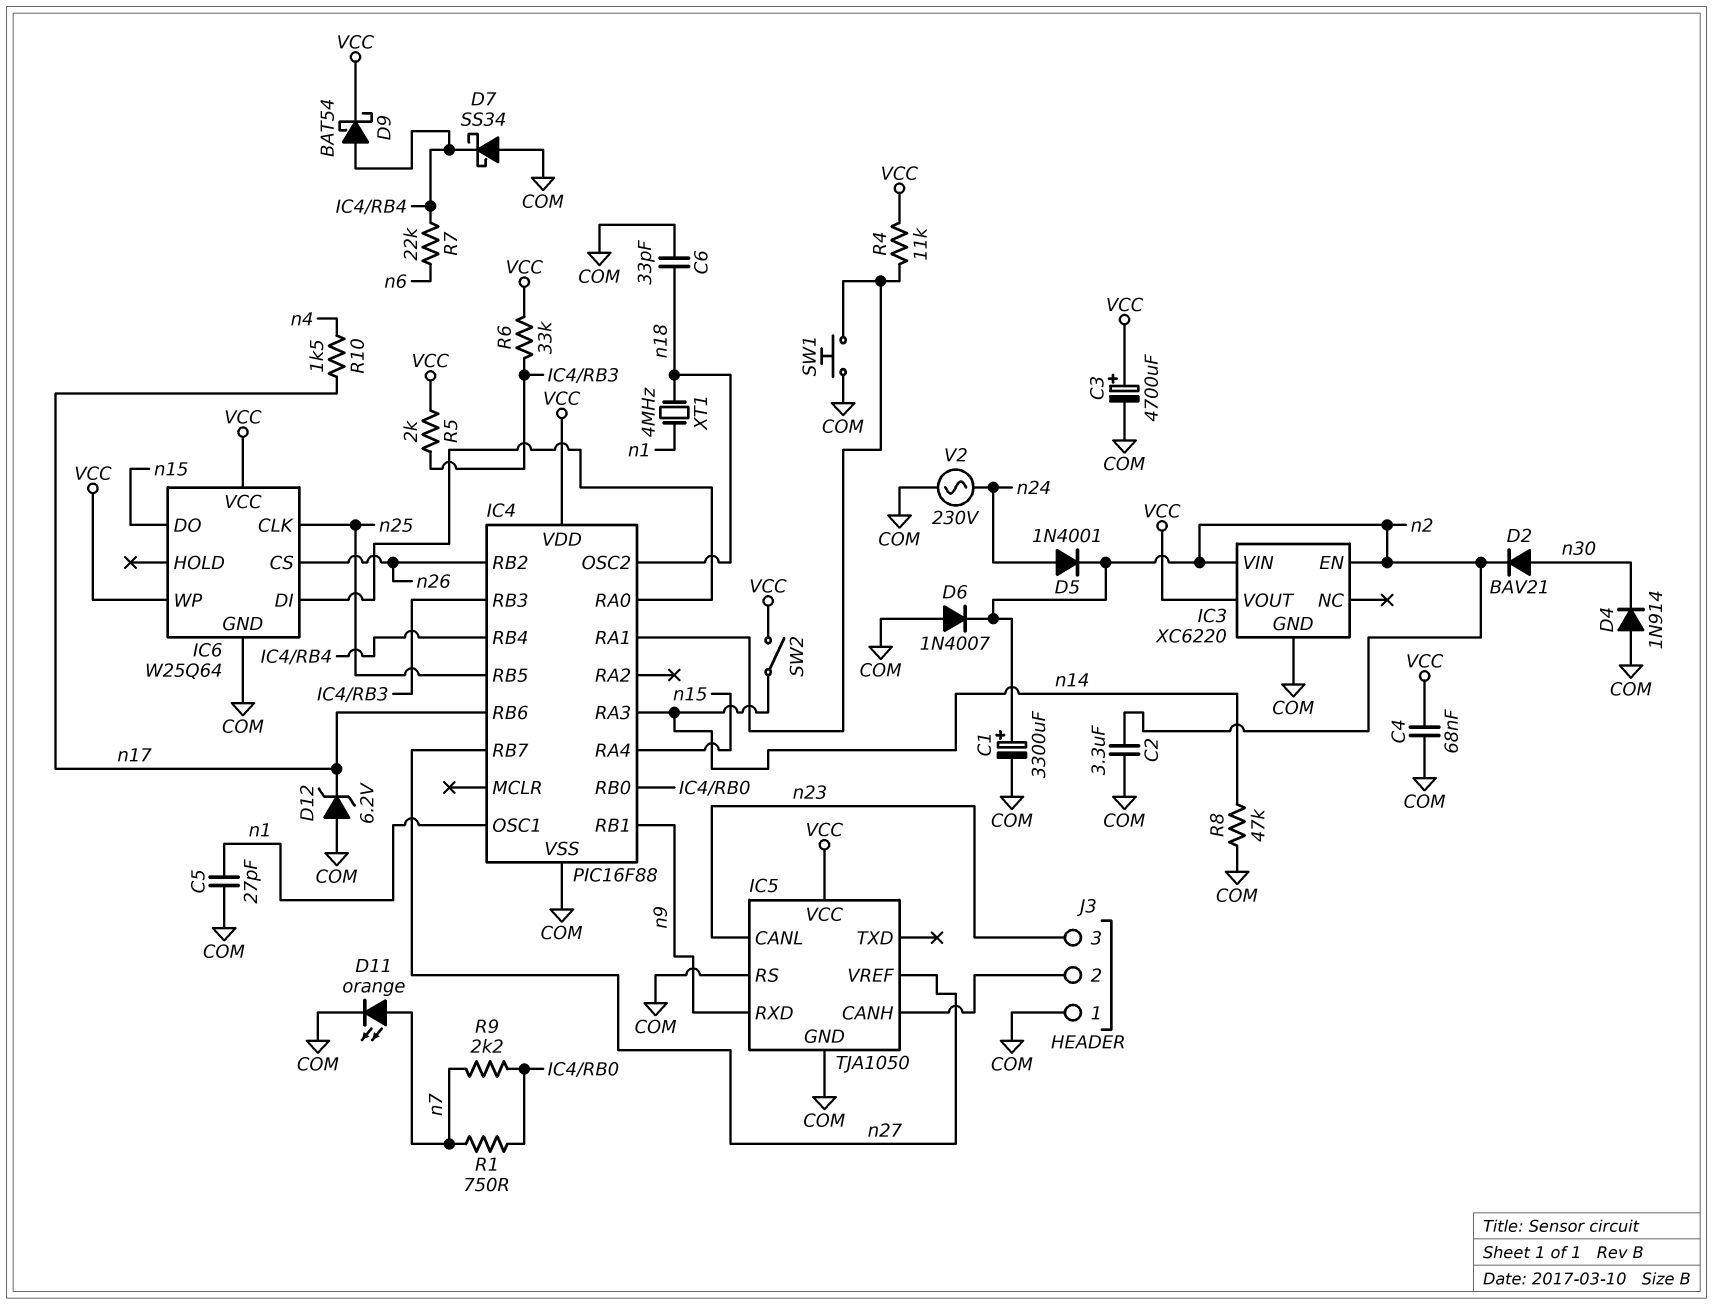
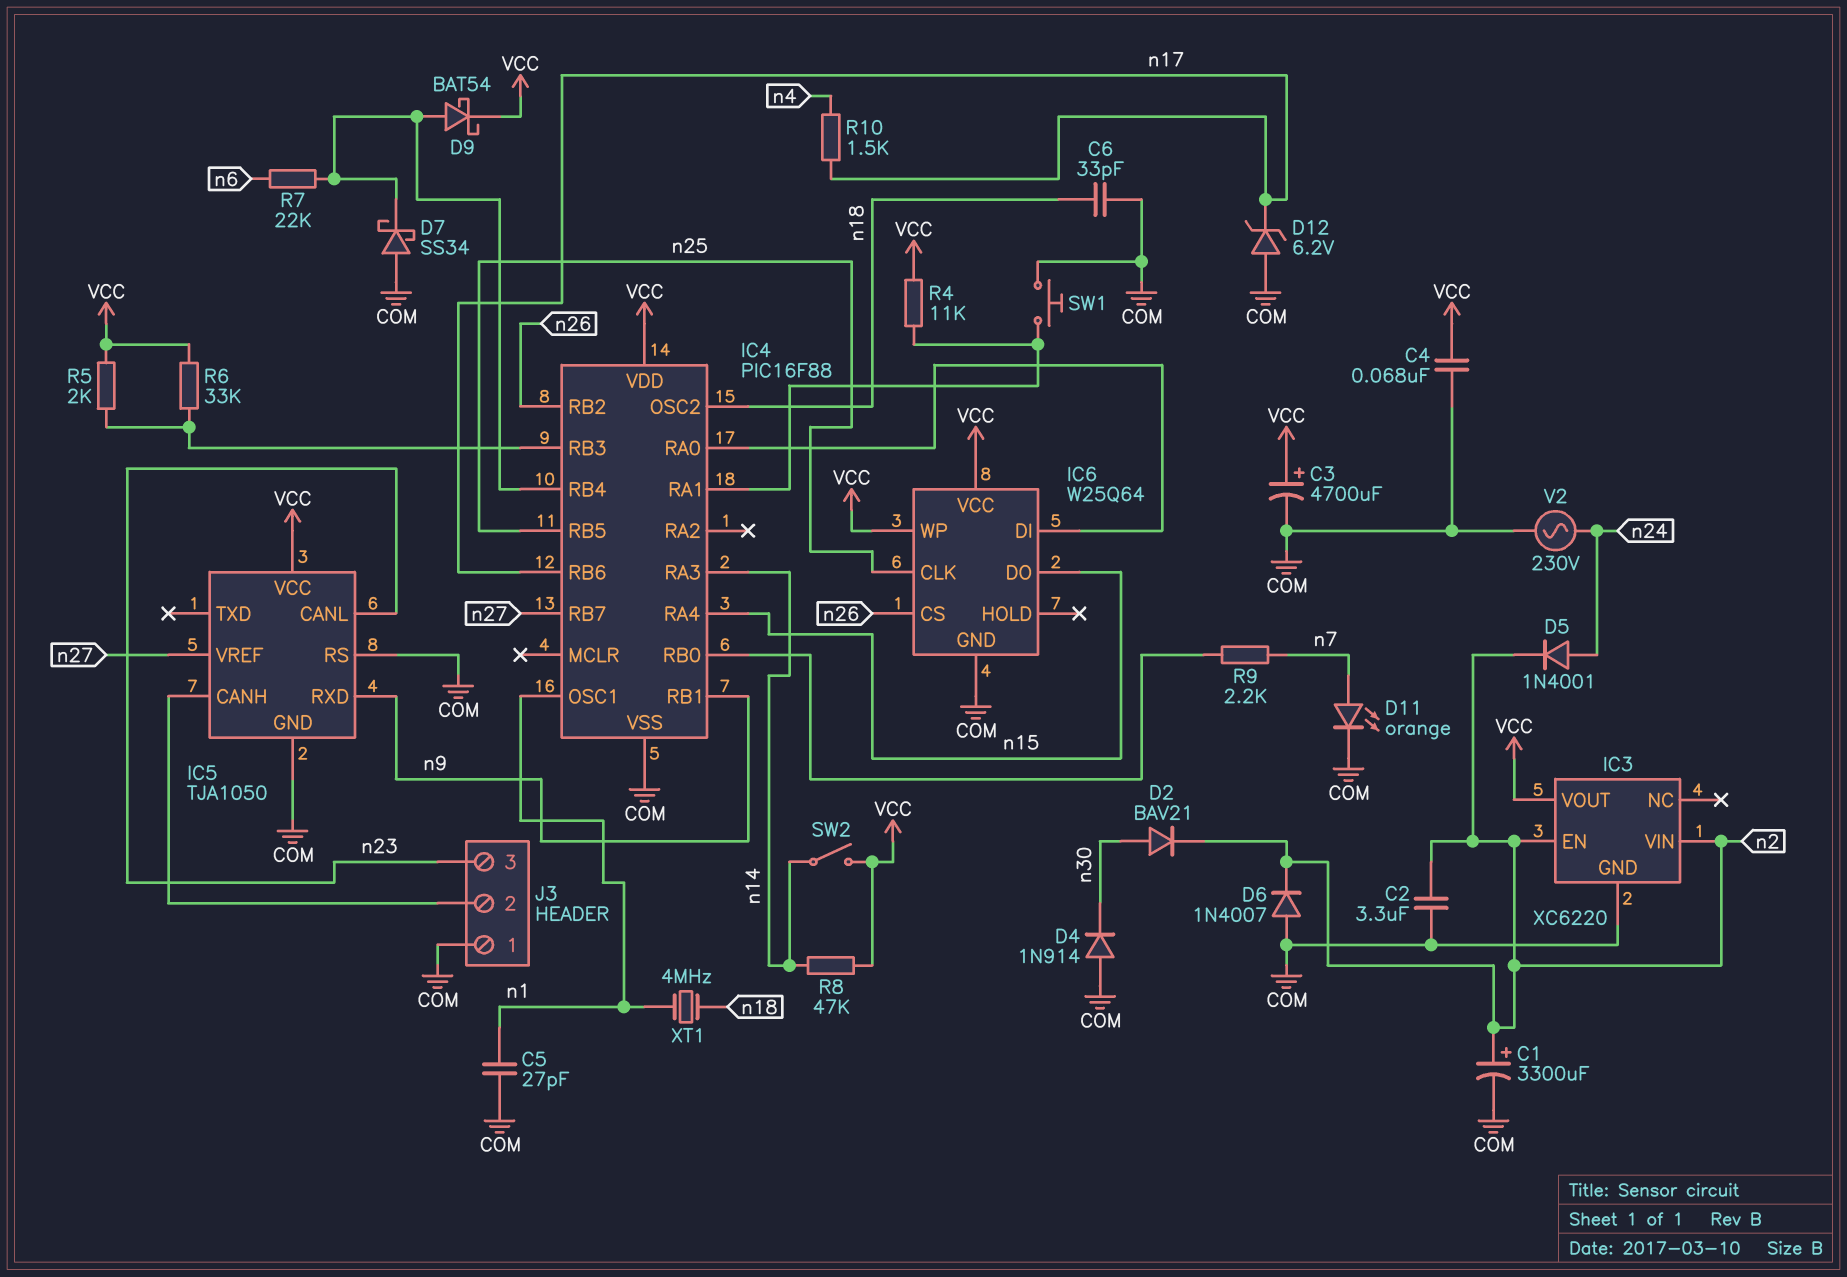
R1: 750 (IC4/RB0, n7) -> none
R8: 47k (COM, n14) -> 47k (VCC, n14)

